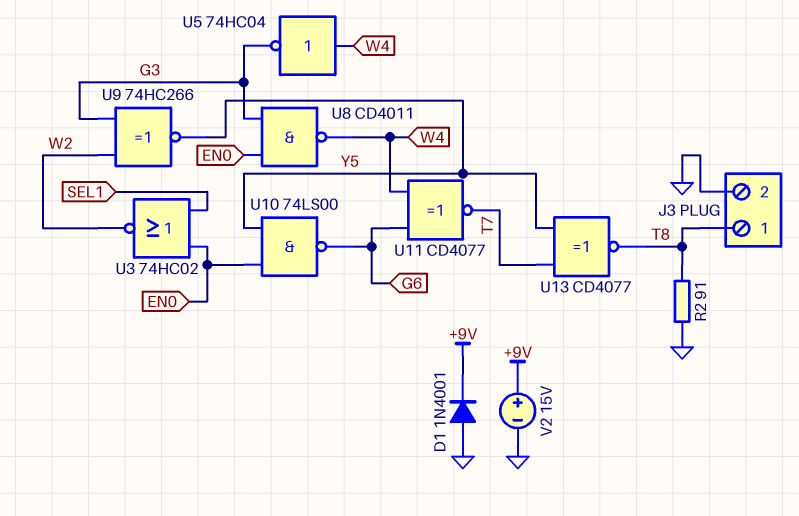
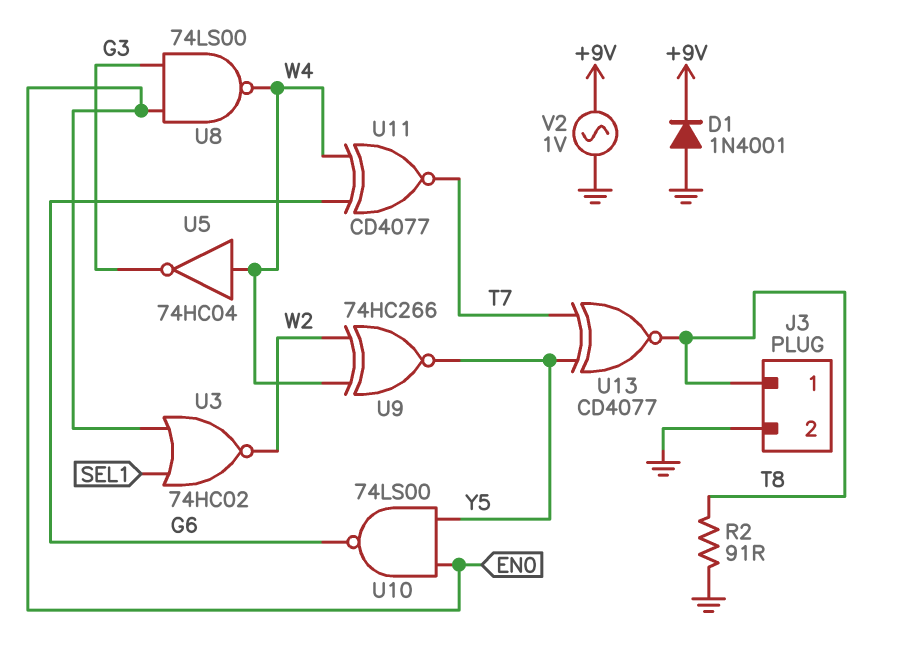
U8: NAND CD4011 (in EN0, in G3, out W4) -> NAND 74LS00 (in EN0, in G3, out W4)
U9: XNOR 74HC266 (in G3, in W2, out Y5) -> XNOR 74HC266 (in W2, in W4, out Y5)
V2: 15V (plus +9V, minus GND) -> AC 1V (+9V, GND)

